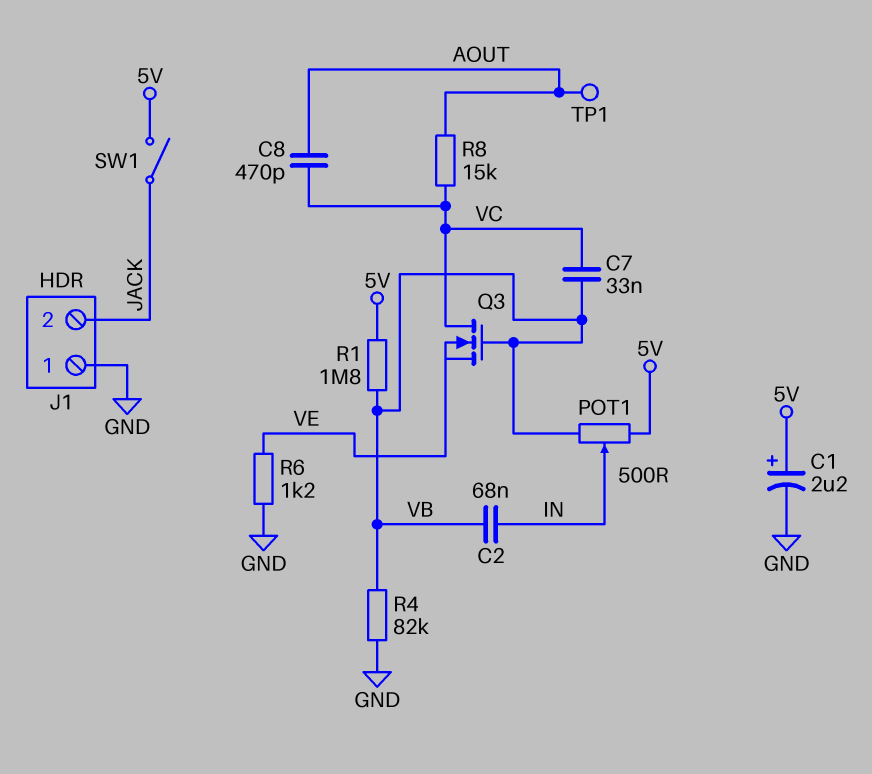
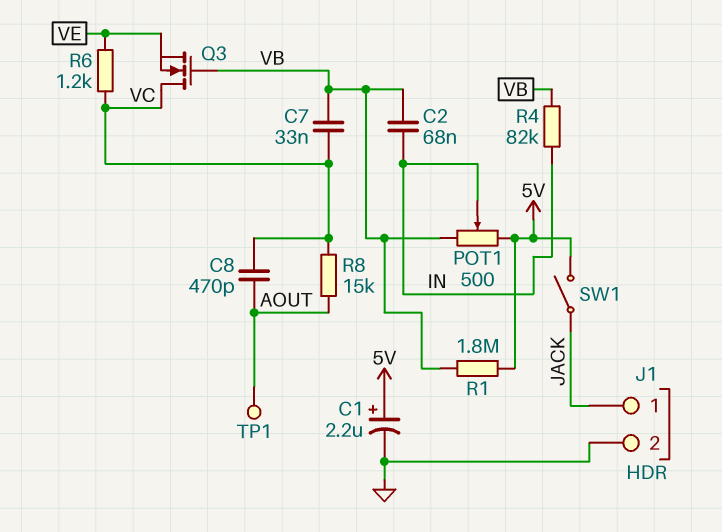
J1 pin 1: GND -> JACK
J1 pin 2: JACK -> GND
R4: 82k (GND, VB) -> 82k (IN, VB)
R6: 1.2k (GND, VE) -> 1.2k (VC, VE)

